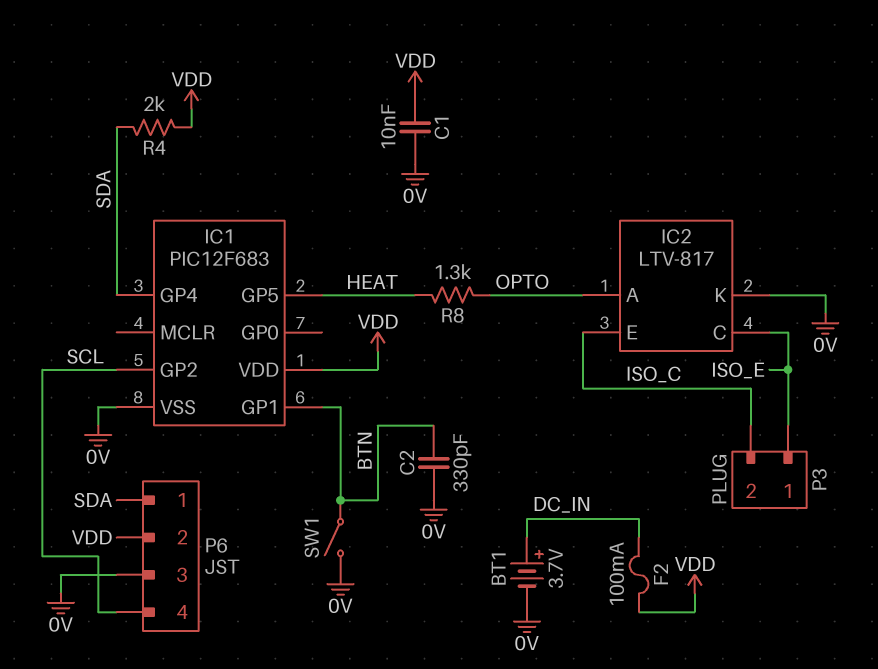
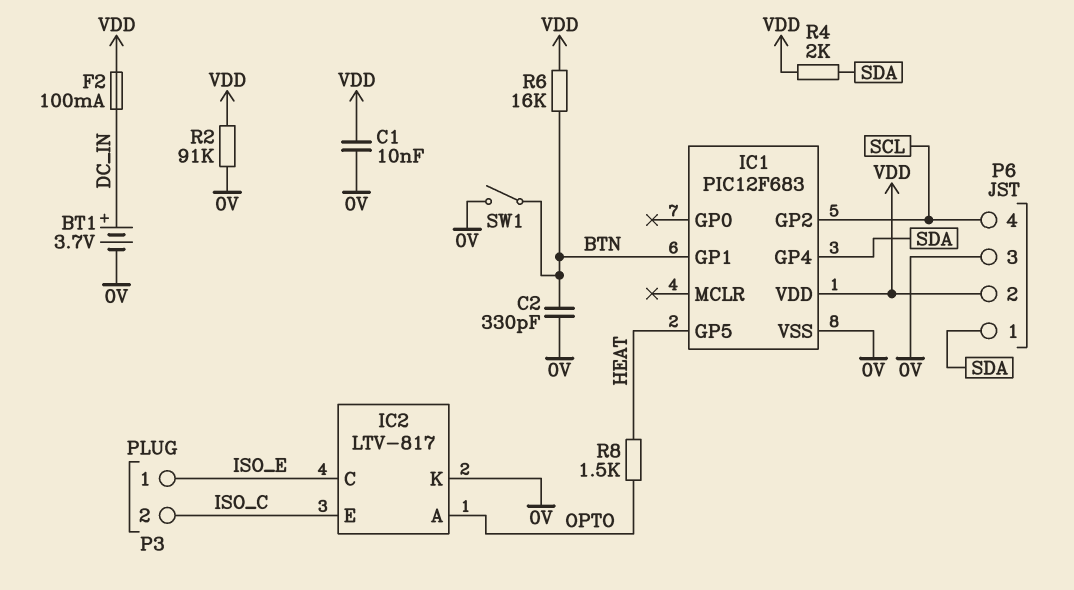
R2: none -> 91k (0V, VDD)
R6: none -> 16k (BTN, VDD)
R8: 1.3k (HEAT, OPTO) -> 1.5k (HEAT, OPTO)

